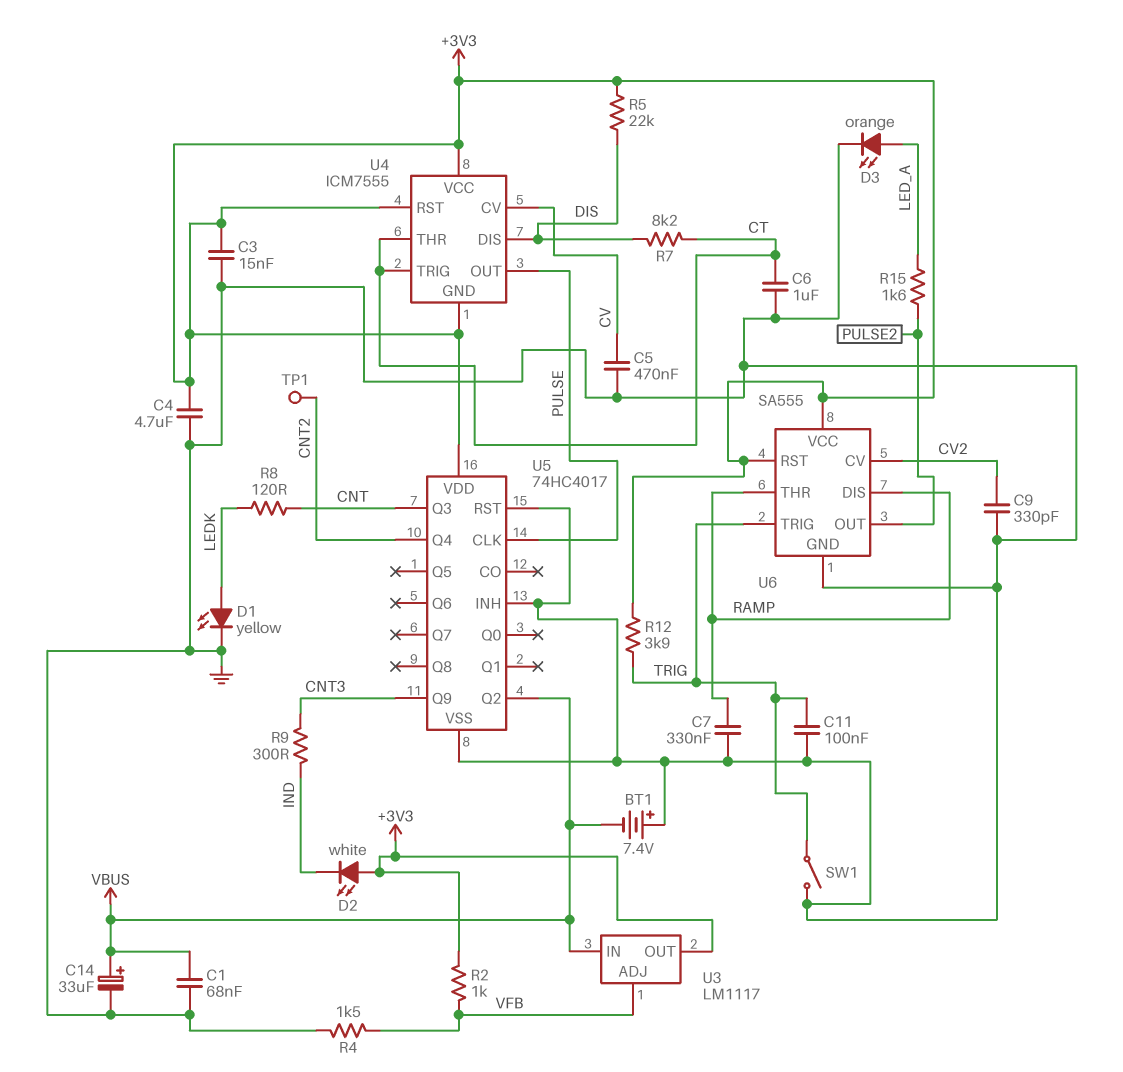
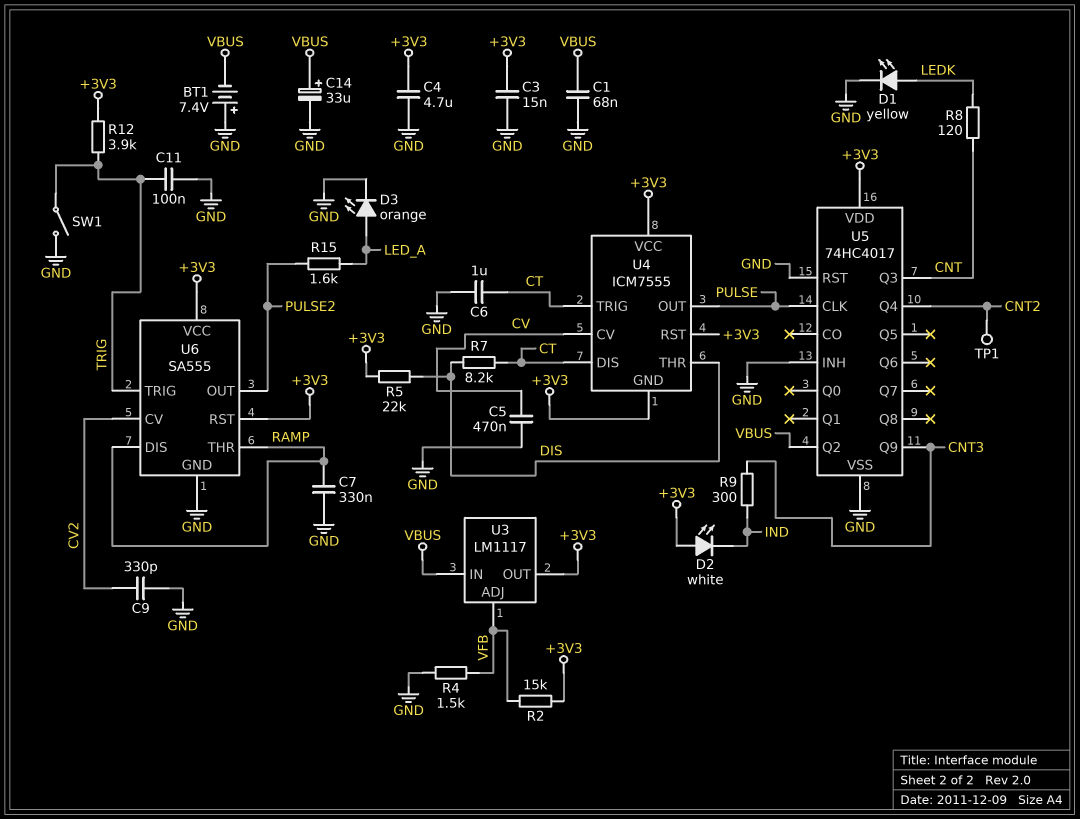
R2: 1k (+3V3, VFB) -> 15k (+3V3, VFB)
U4 pin DIS: DIS -> CT
U4 pin THR: CT -> DIS

